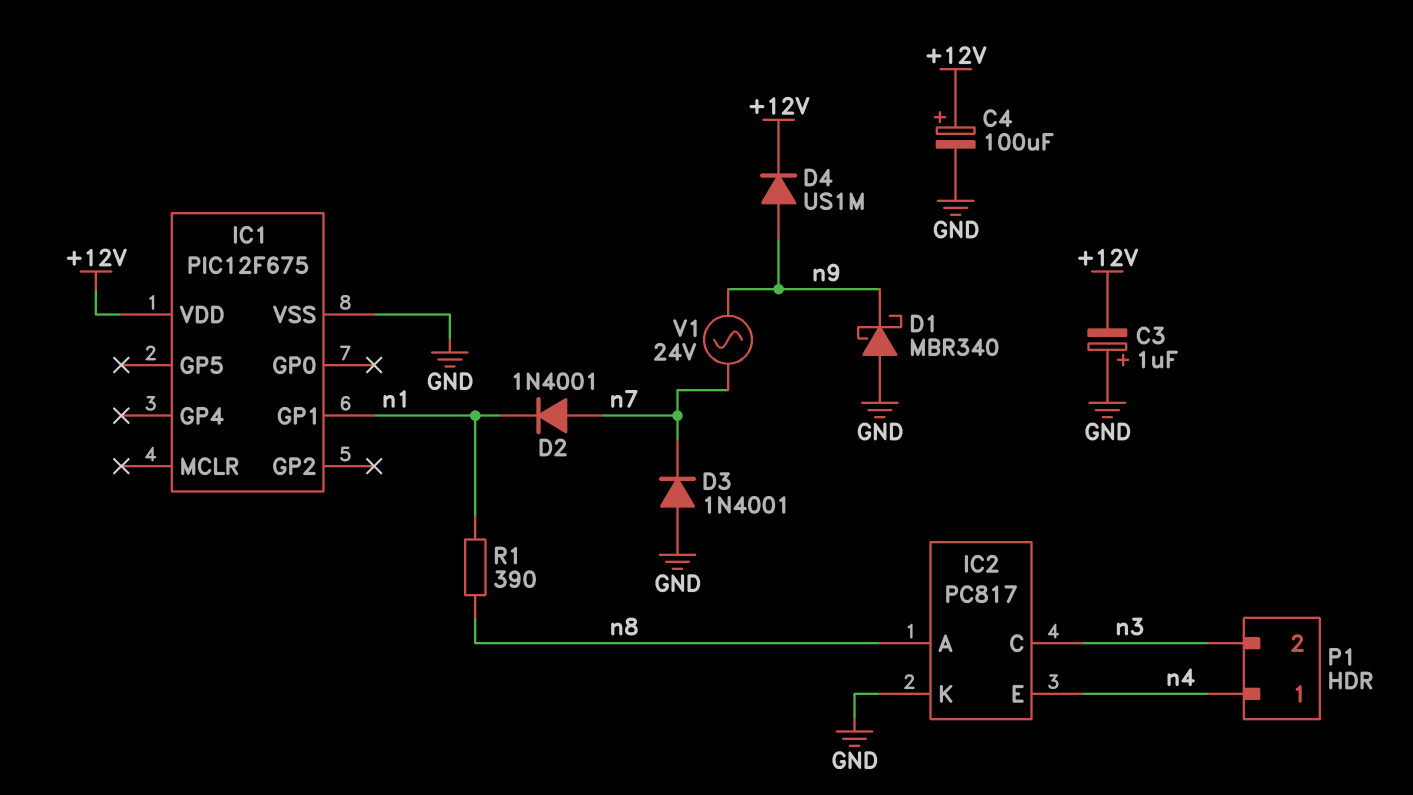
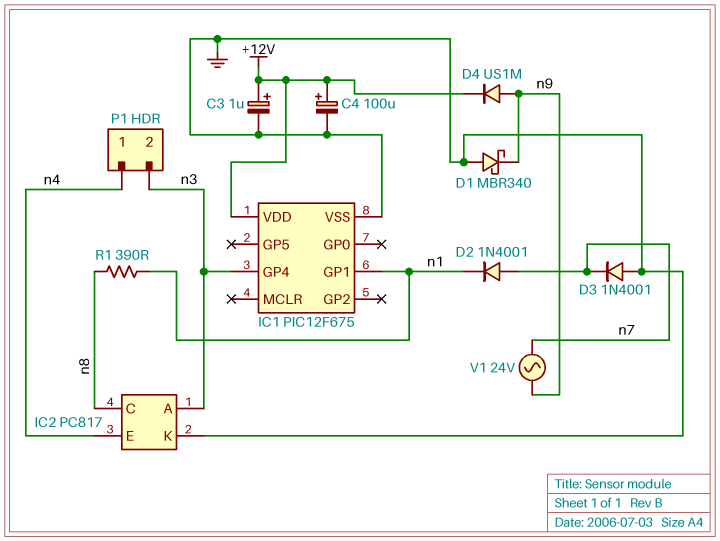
C3: 1uF (plus GND, minus +12V) -> 1uF (plus +12V, minus GND)
IC1 pin GP4: none -> n3
IC2 pin A: n8 -> n3
IC2 pin C: n3 -> n8

